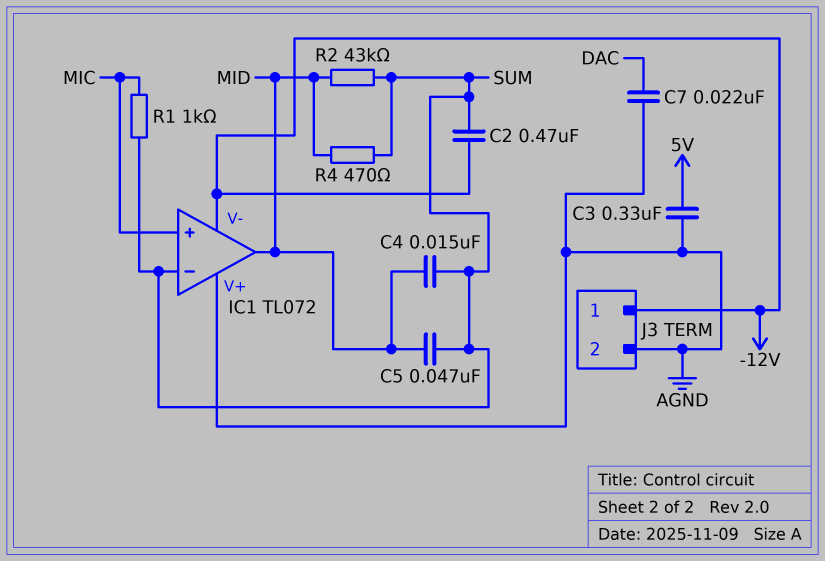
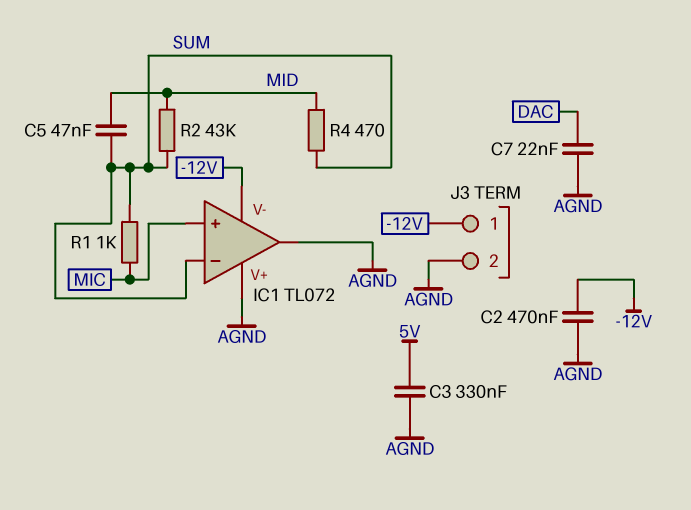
C2: 470nF (-12V, SUM) -> 470nF (-12V, AGND)
C4: 15nF (MID, SUM) -> none
IC1 pin out: MID -> AGND

